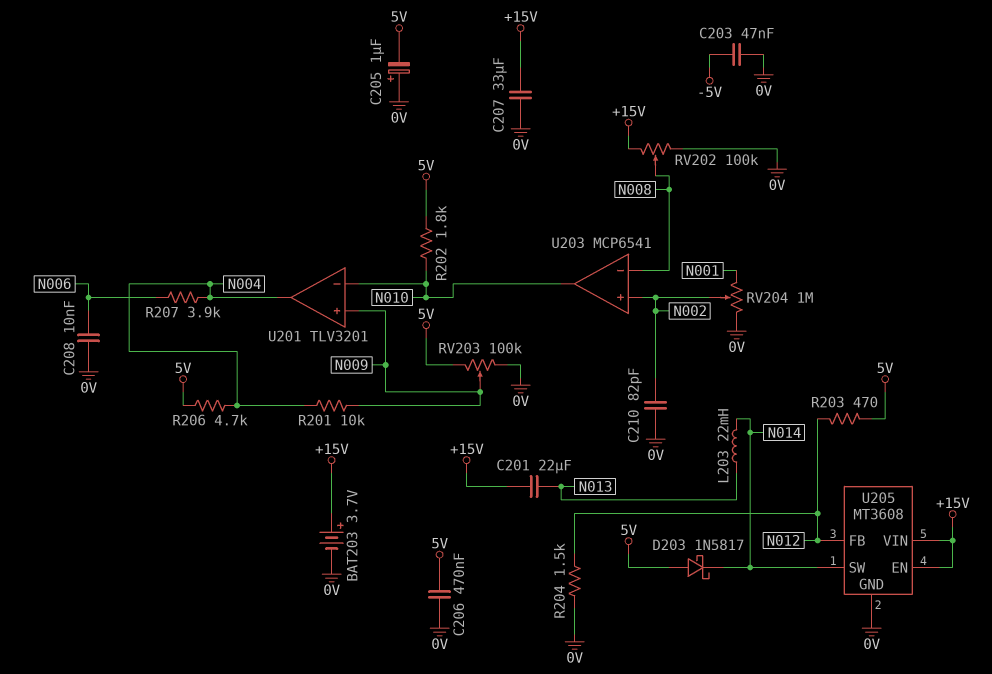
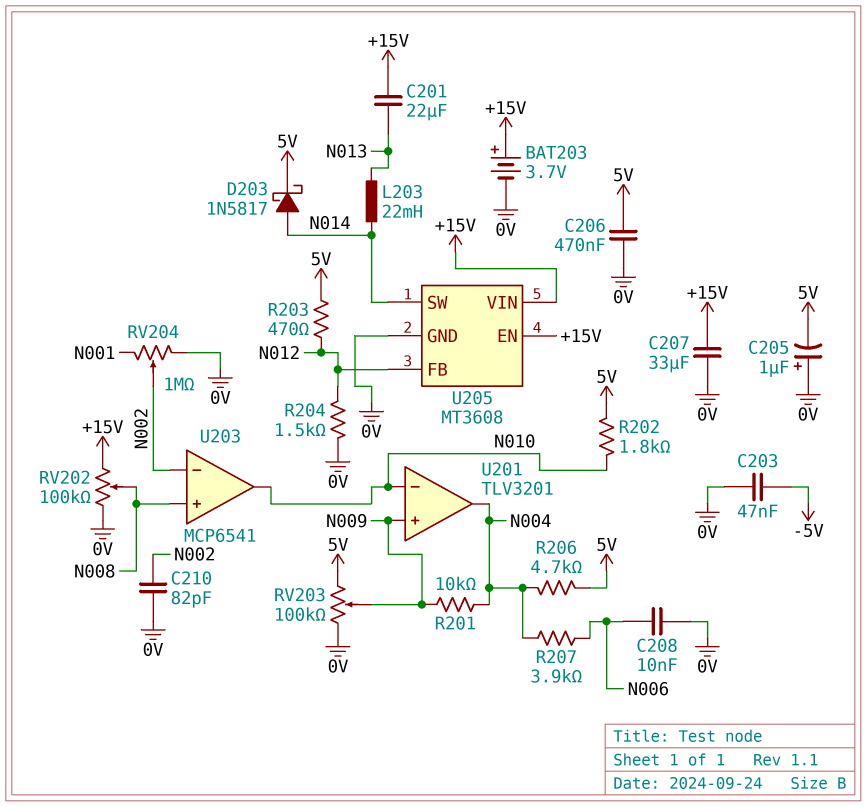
D203: schottky 1N5817 (A 5V, K N014) -> schottky 1N5817 (A N014, K 5V)
U203 pin in+: N002 -> N008
U203 pin in-: N008 -> N002

